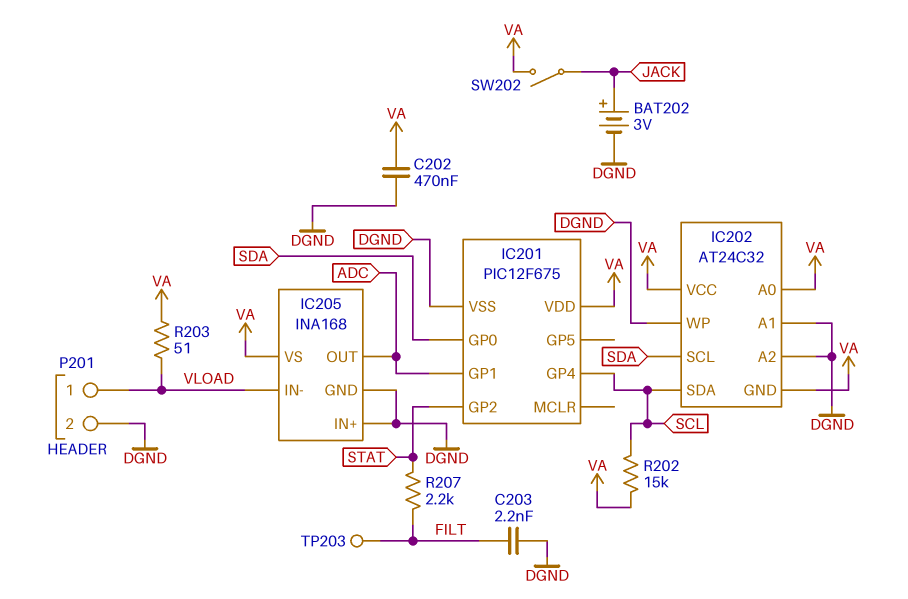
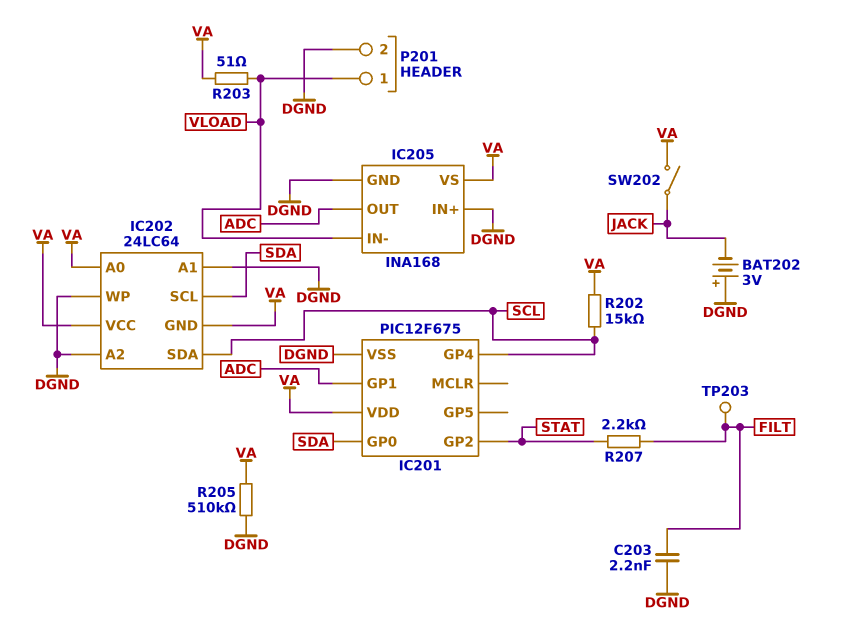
BAT202: 3V (plus JACK, minus DGND) -> 3V (plus DGND, minus JACK)
C202: 470nF (DGND, VA) -> none
IC202: AT24C32 -> 24LC64
R205: none -> 510k (DGND, VA)

